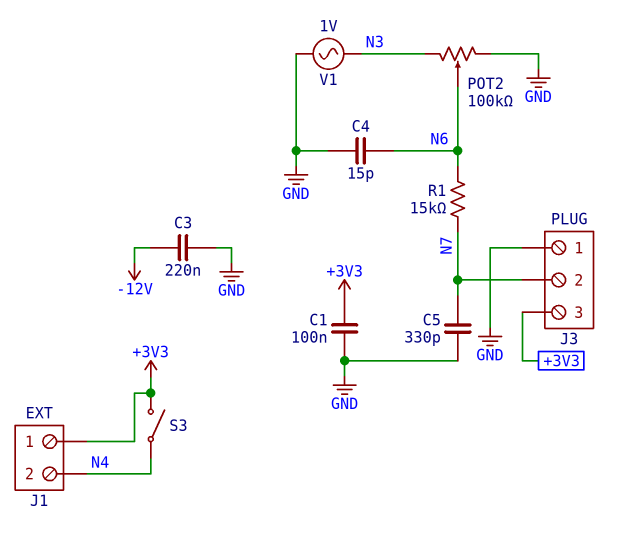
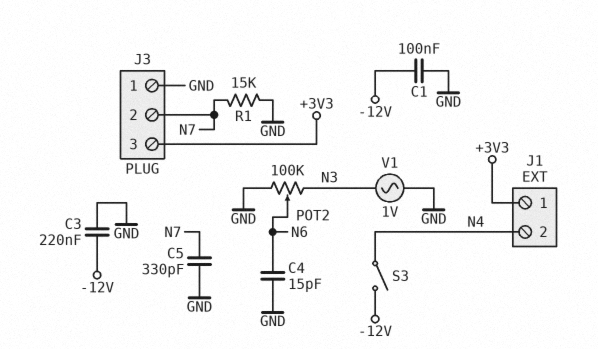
C1: 100nF (+3V3, GND) -> 100nF (-12V, GND)
R1: 15k (N6, N7) -> 15k (GND, N7)
S3: switch (+3V3, N4) -> switch (-12V, N4)

